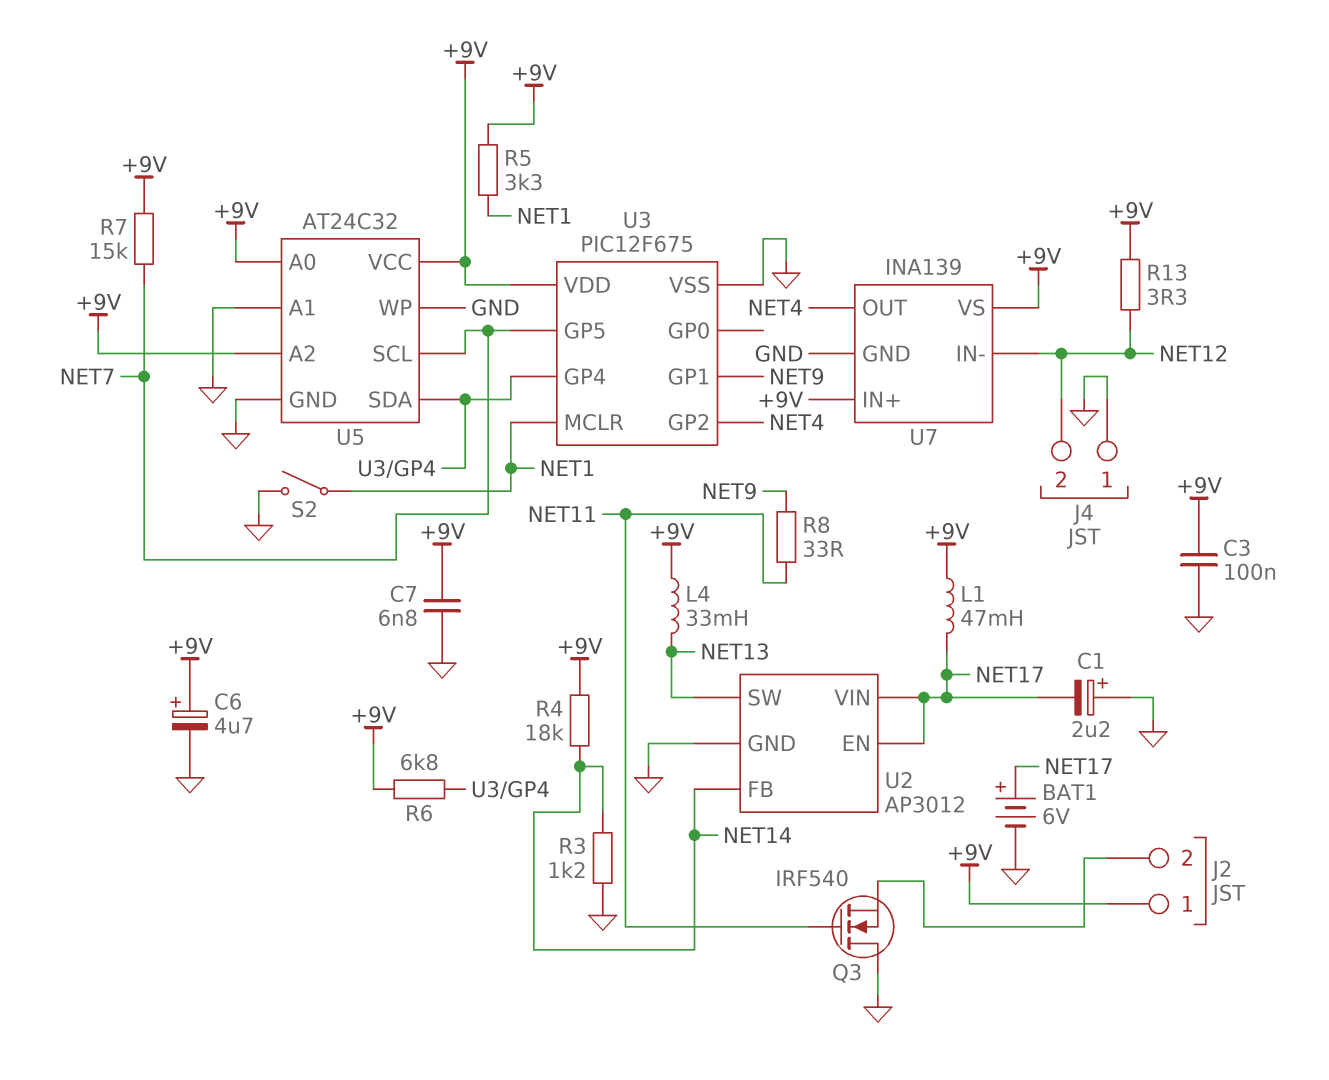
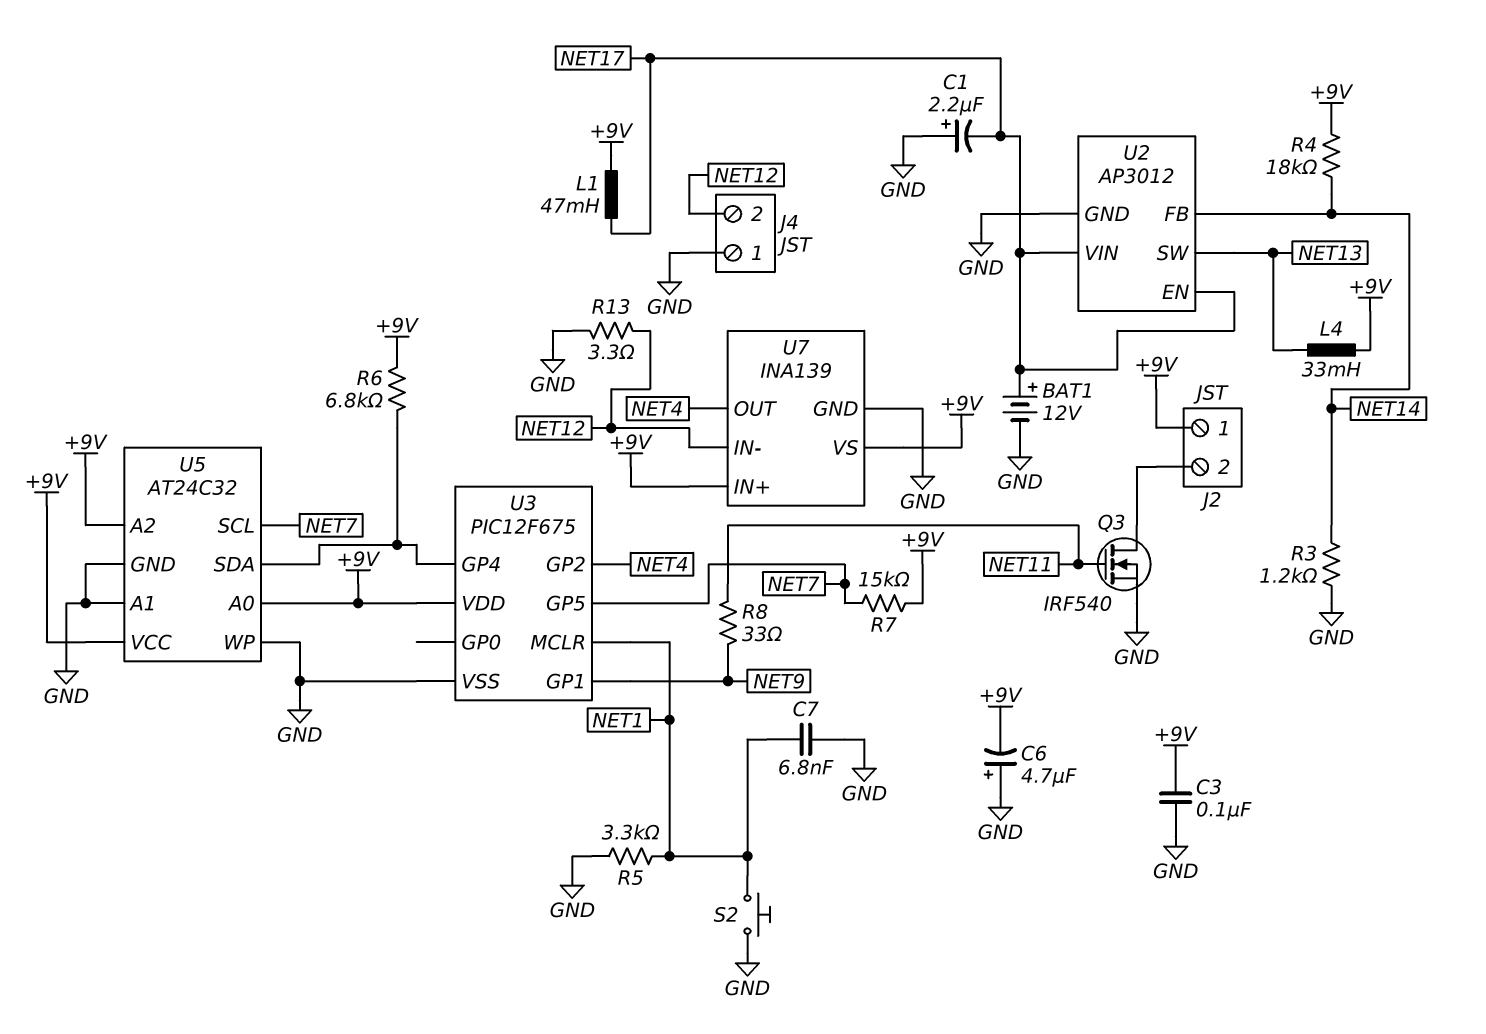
BAT1: 6V (plus NET17, minus GND) -> 12V (plus NET17, minus GND)
C6: 4.7uF (plus +9V, minus GND) -> 4.7uF (plus GND, minus +9V)
C7: 6.8nF (+9V, GND) -> 6.8nF (GND, NET1)
Q3: NMOS IRF540 (G NET11, D GND, S J2/2) -> NMOS IRF540 (G NET11, D J2/2, S GND)
R5: 3.3k (+9V, NET1) -> 3.3k (GND, NET1)
R13: 3.3 (+9V, NET12) -> 3.3 (GND, NET12)
S2: switch (GND, NET1) -> button (GND, NET1)

